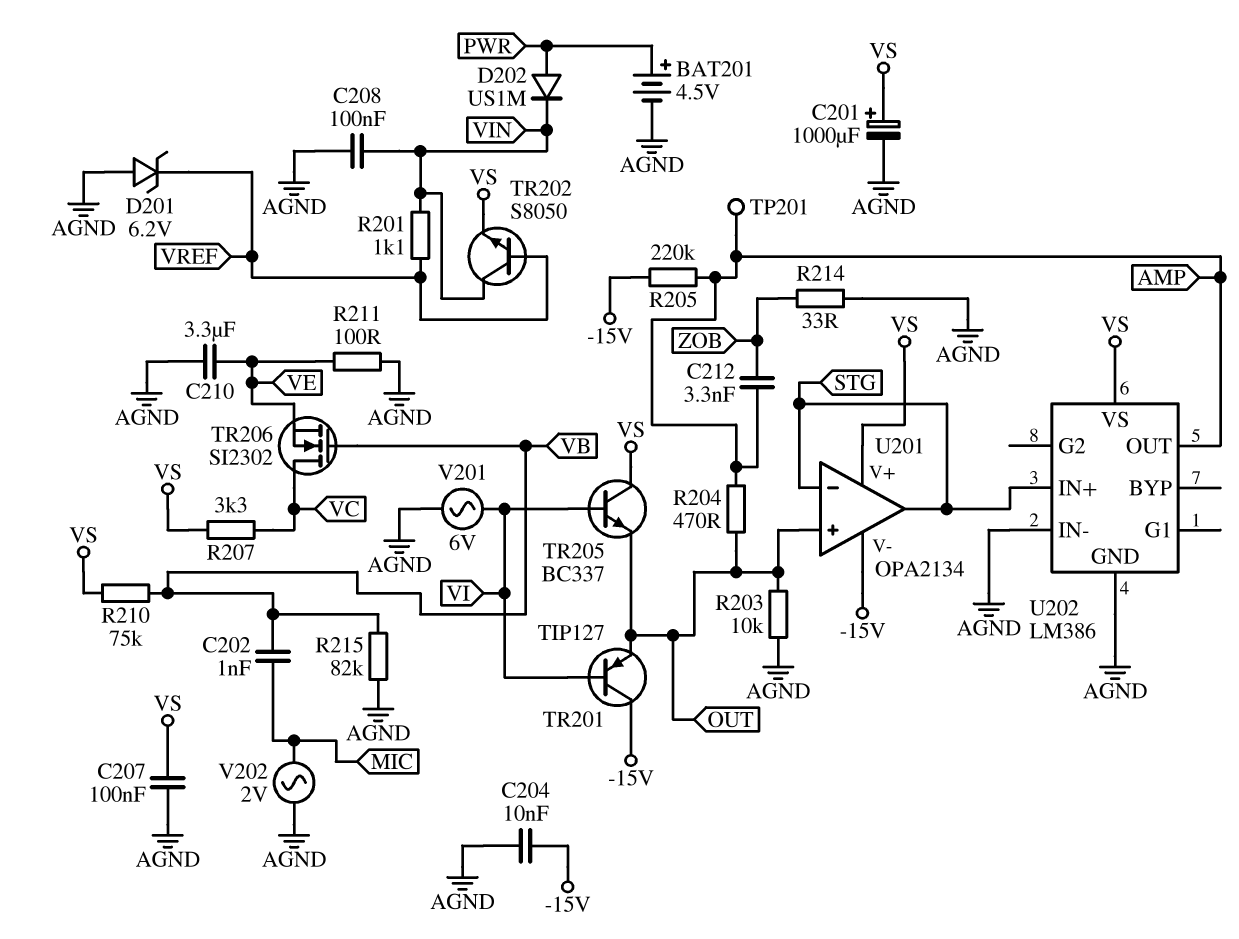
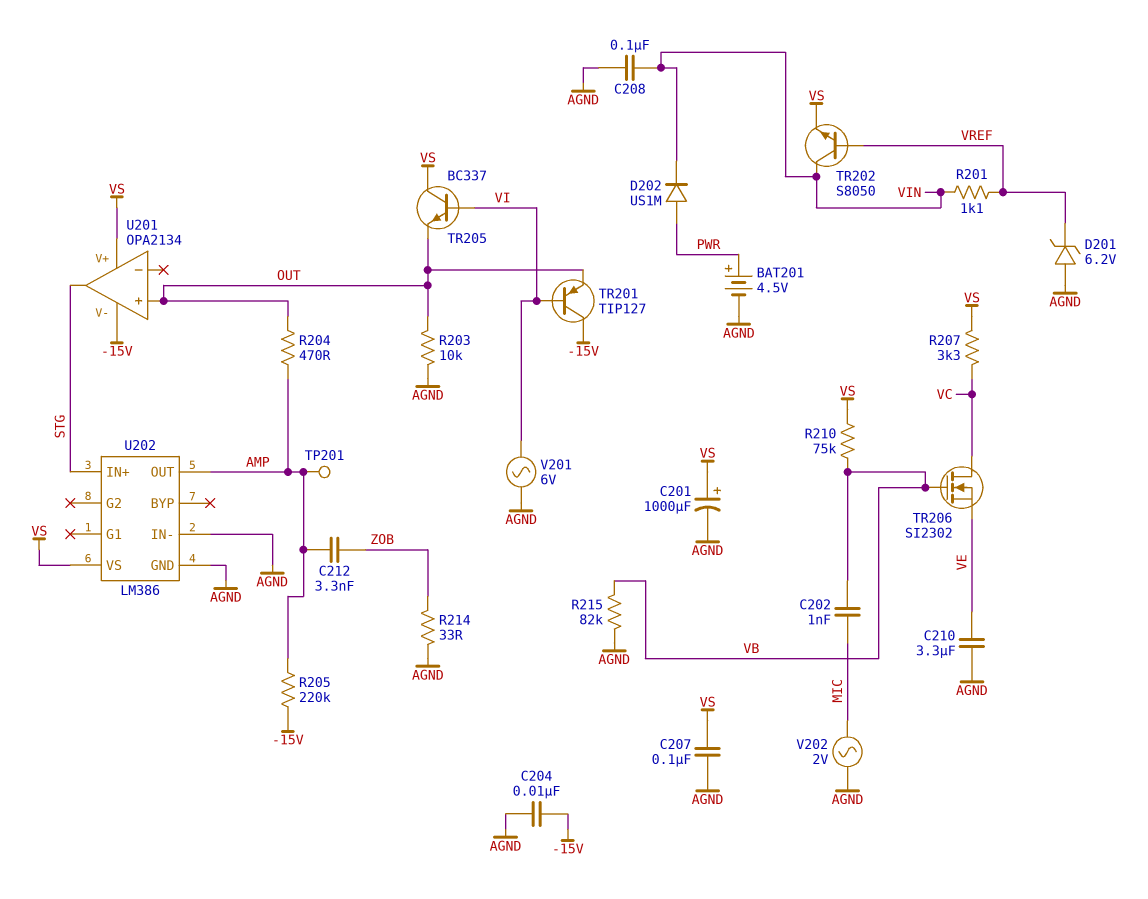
R211: 100 (AGND, VE) -> none
U201 pin in-: STG -> none

